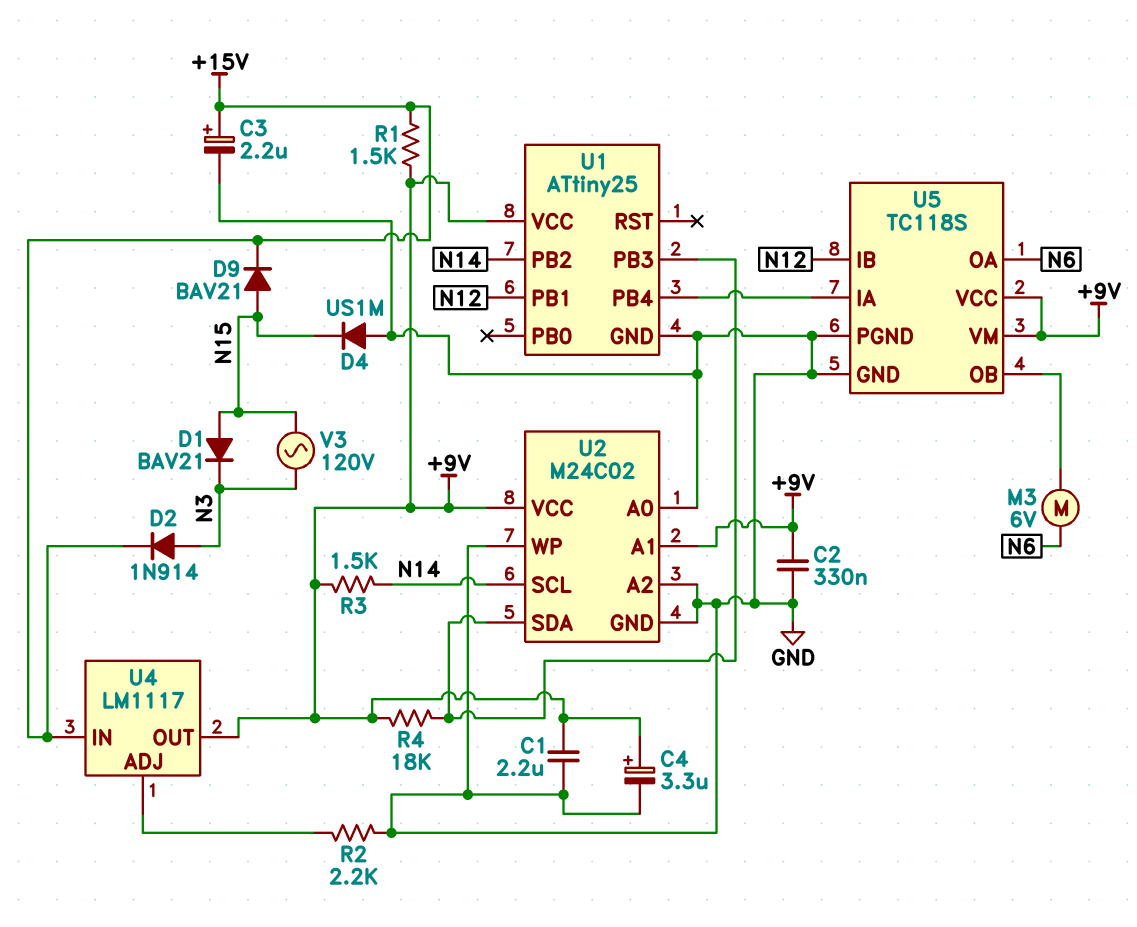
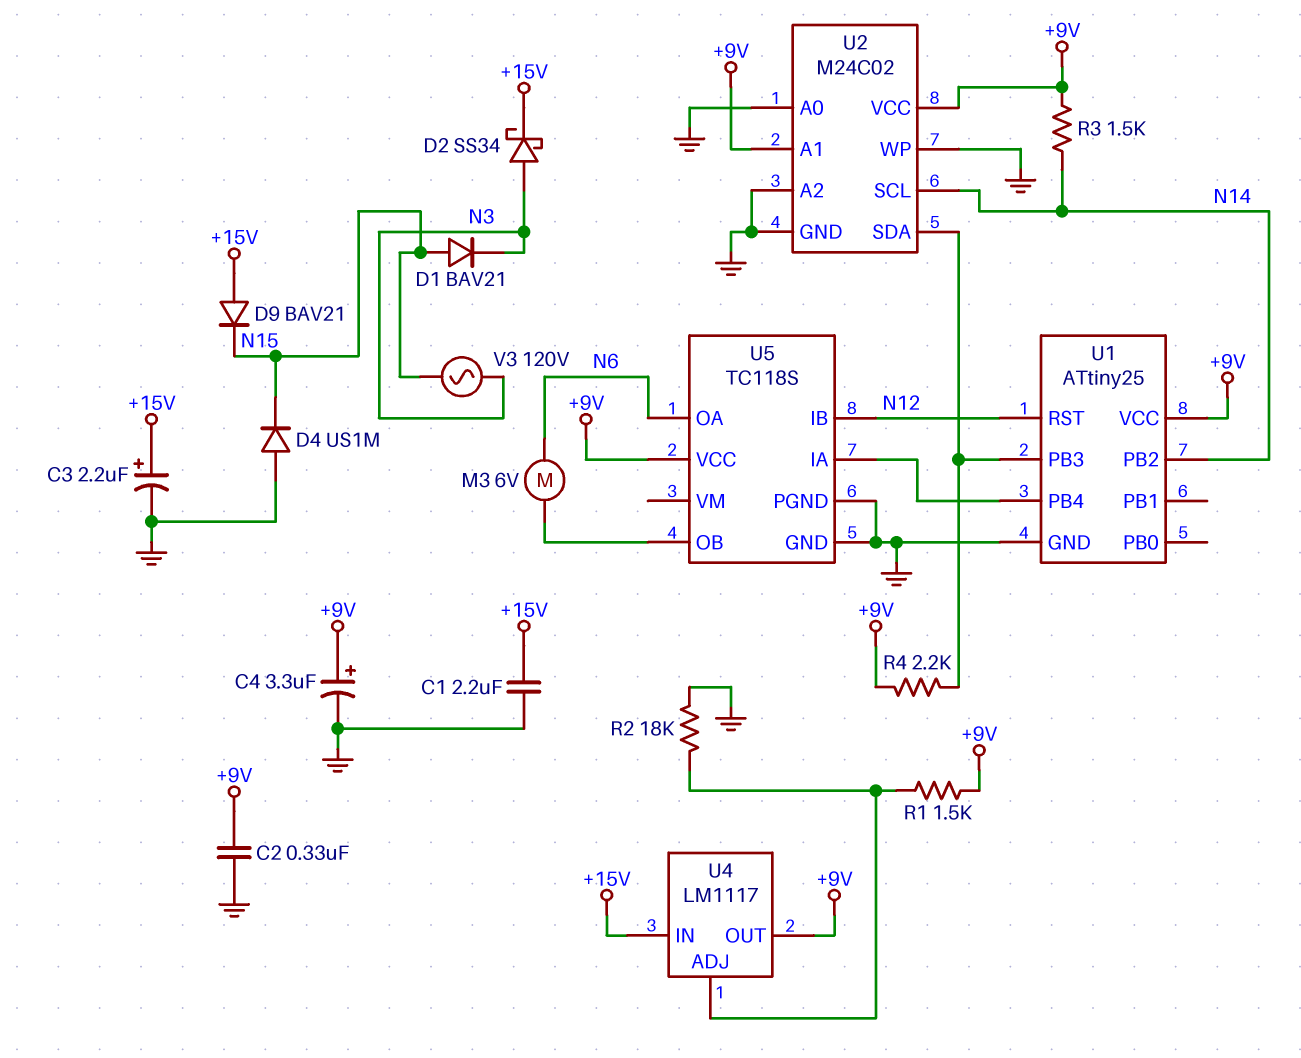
C1: 2.2uF (+9V, GND) -> 2.2uF (+15V, GND)
D2: diode 1N914 (A N3, K +15V) -> schottky SS34 (A N3, K +15V)
D9: diode BAV21 (A N15, K +15V) -> diode BAV21 (A +15V, K N15)
R1: 1.5k (+9V, +15V) -> 1.5k (+9V, U4/ADJ)
R2: 2.2k (GND, U4/ADJ) -> 18k (GND, U4/ADJ)
R4: 18k (+9V, U1/PB3) -> 2.2k (+9V, U1/PB3)
U1 pin PB1: N12 -> none
U1 pin RST: none -> N12
U5 pin VM: +9V -> none

